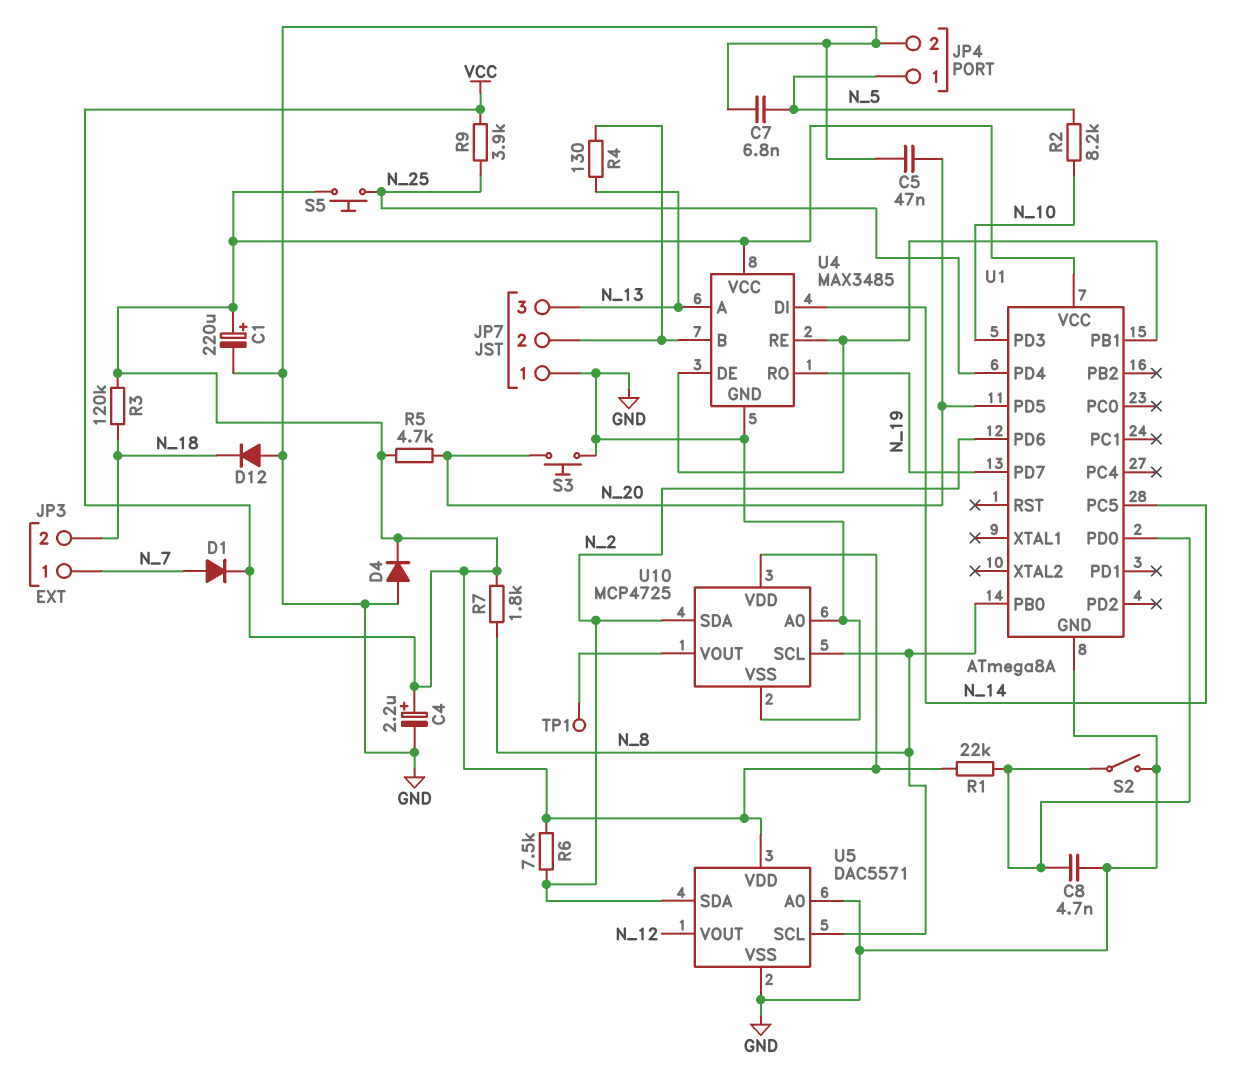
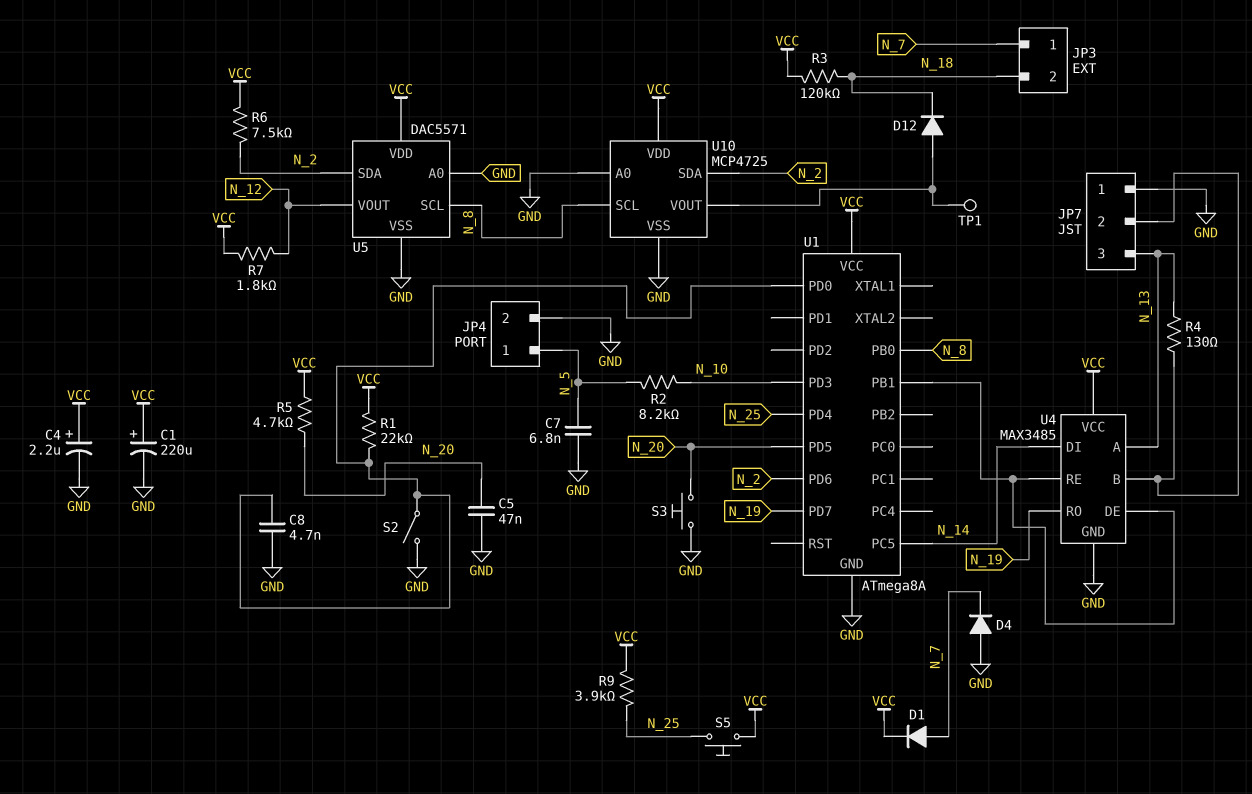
D4: diode (A GND, K VCC) -> diode (A GND, K N_7)
D12: diode (A GND, K N_18) -> diode (A U10/VOUT, K N_18)
R7: 1.8k (N_8, VCC) -> 1.8k (N_12, VCC)

